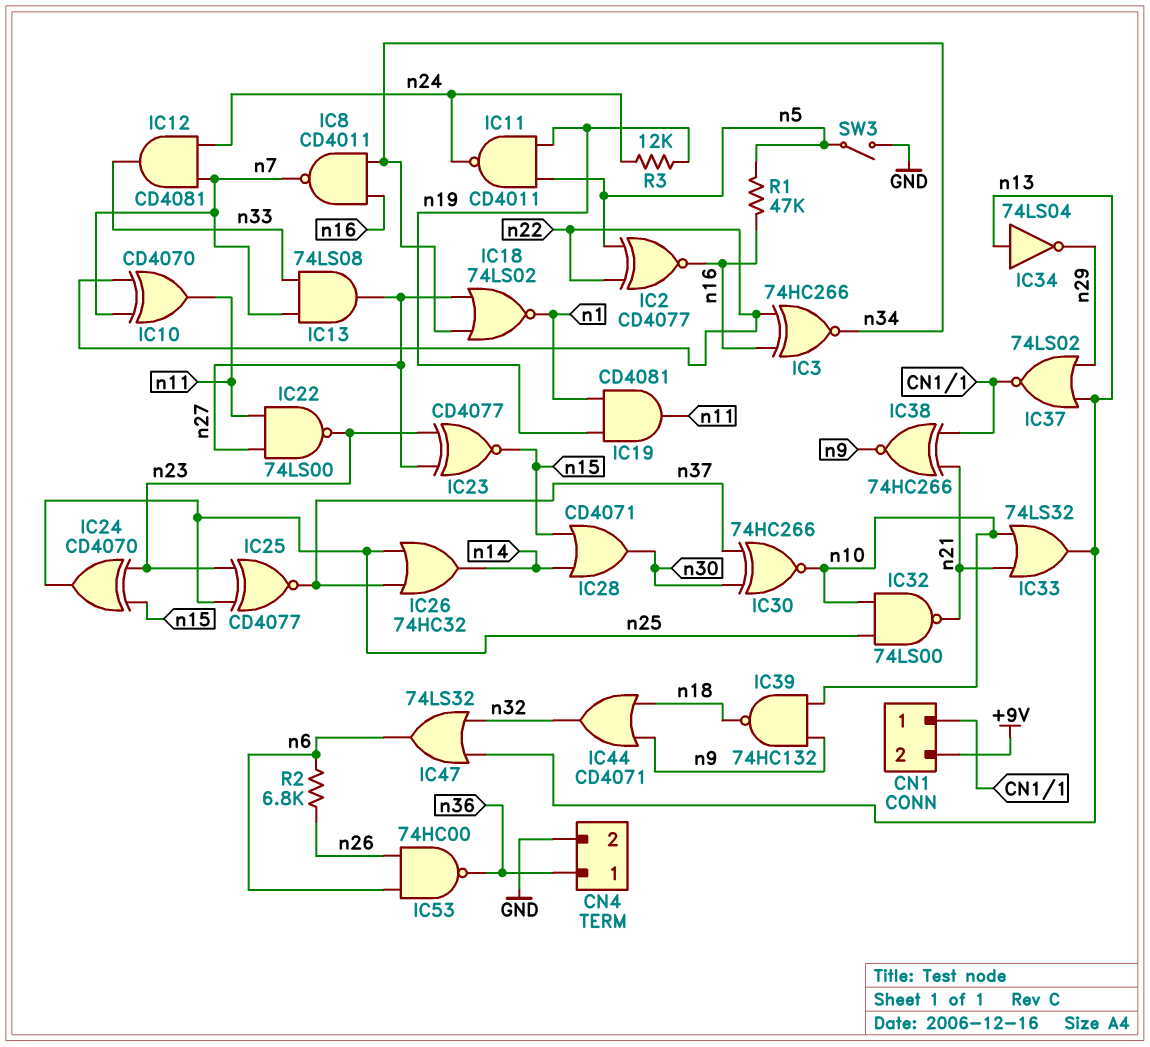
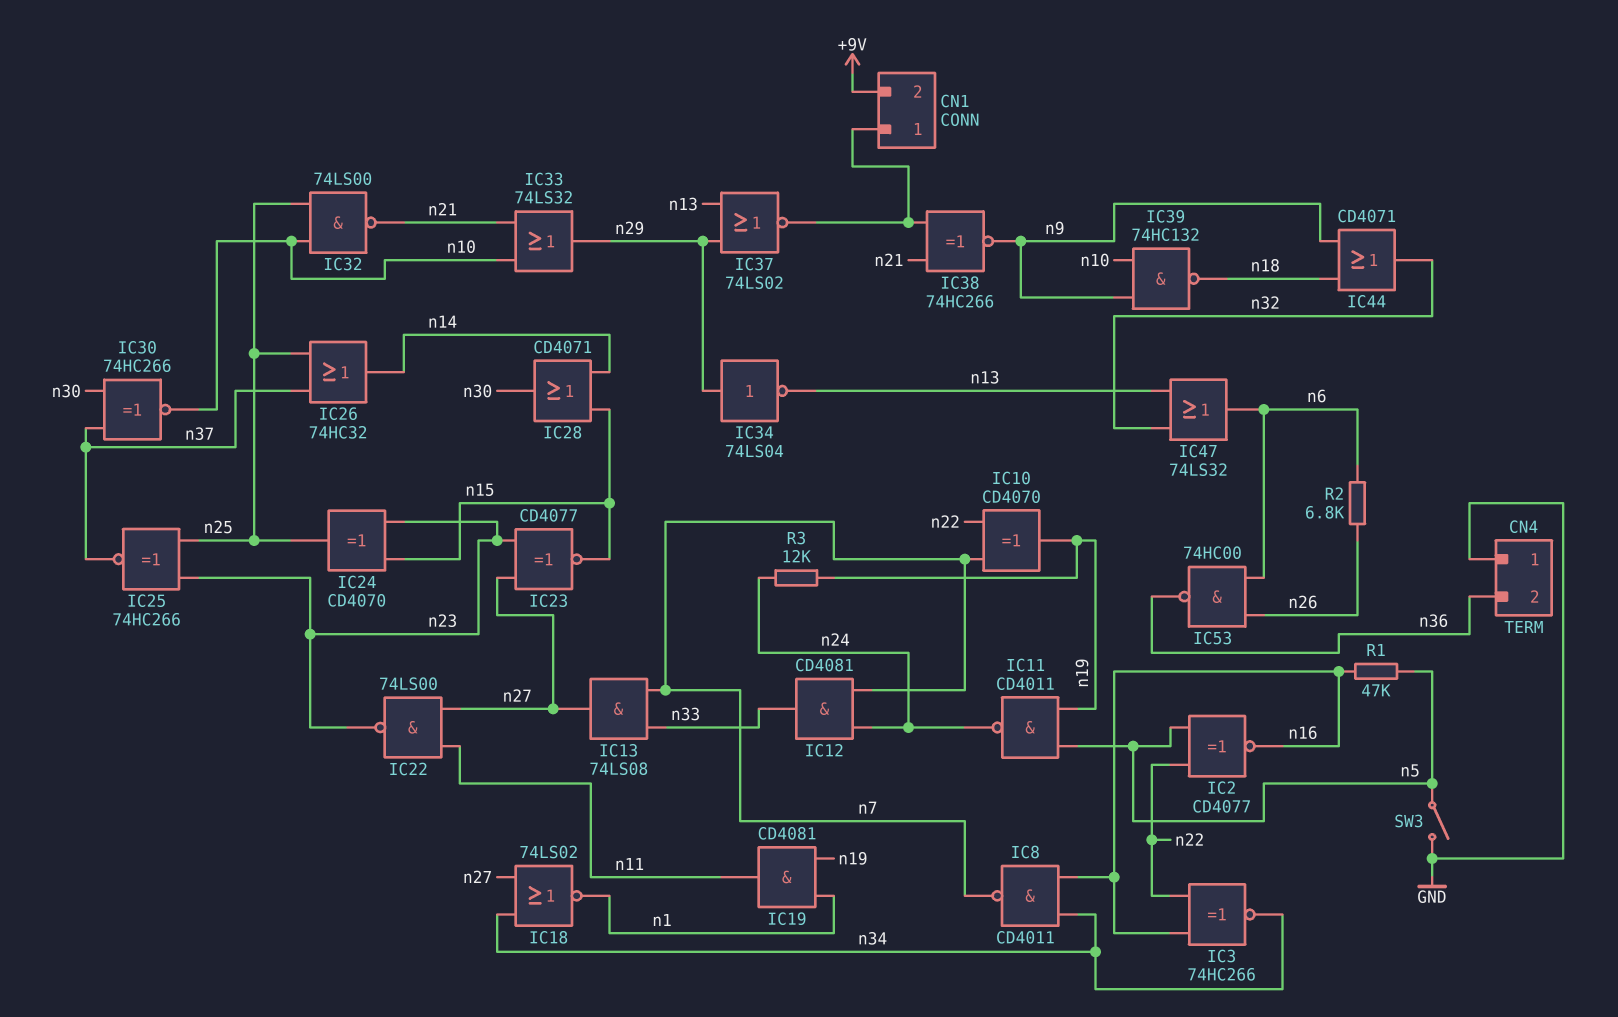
CN4 pin 1: n36 -> GND
CN4 pin 2: GND -> n36
IC10: XOR CD4070 (in n7, in n22, out n11) -> XOR CD4070 (in n7, in n22, out n19)
IC25: XNOR CD4077 (in n23, in n25, out n37) -> XNOR 74HC266 (in n23, in n25, out n37)
IC33: OR 74LS32 (in n10, in n21, out n13) -> OR 74LS32 (in n10, in n21, out n29)
IC34: NOT 74LS04 (in n13, out n29) -> NOT 74LS04 (in n29, out n13)

